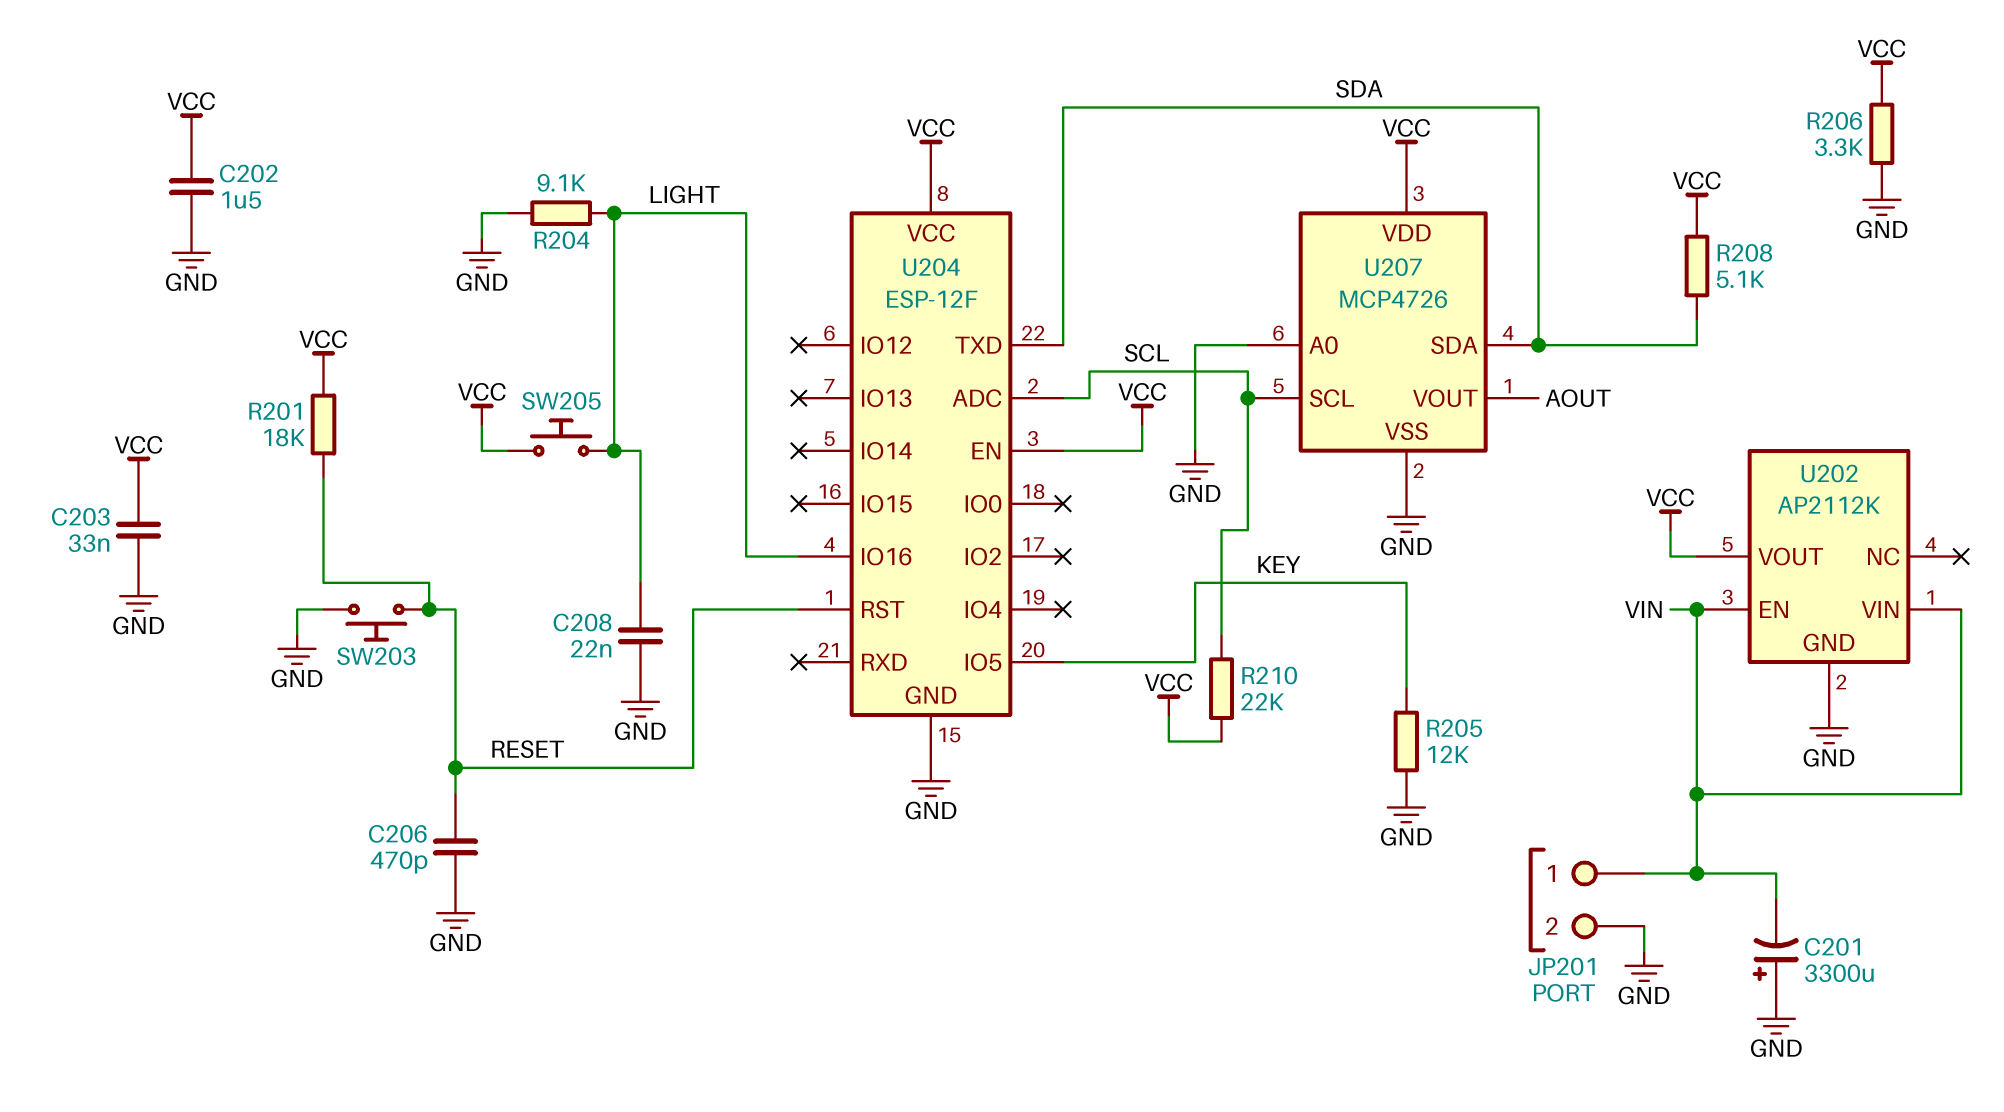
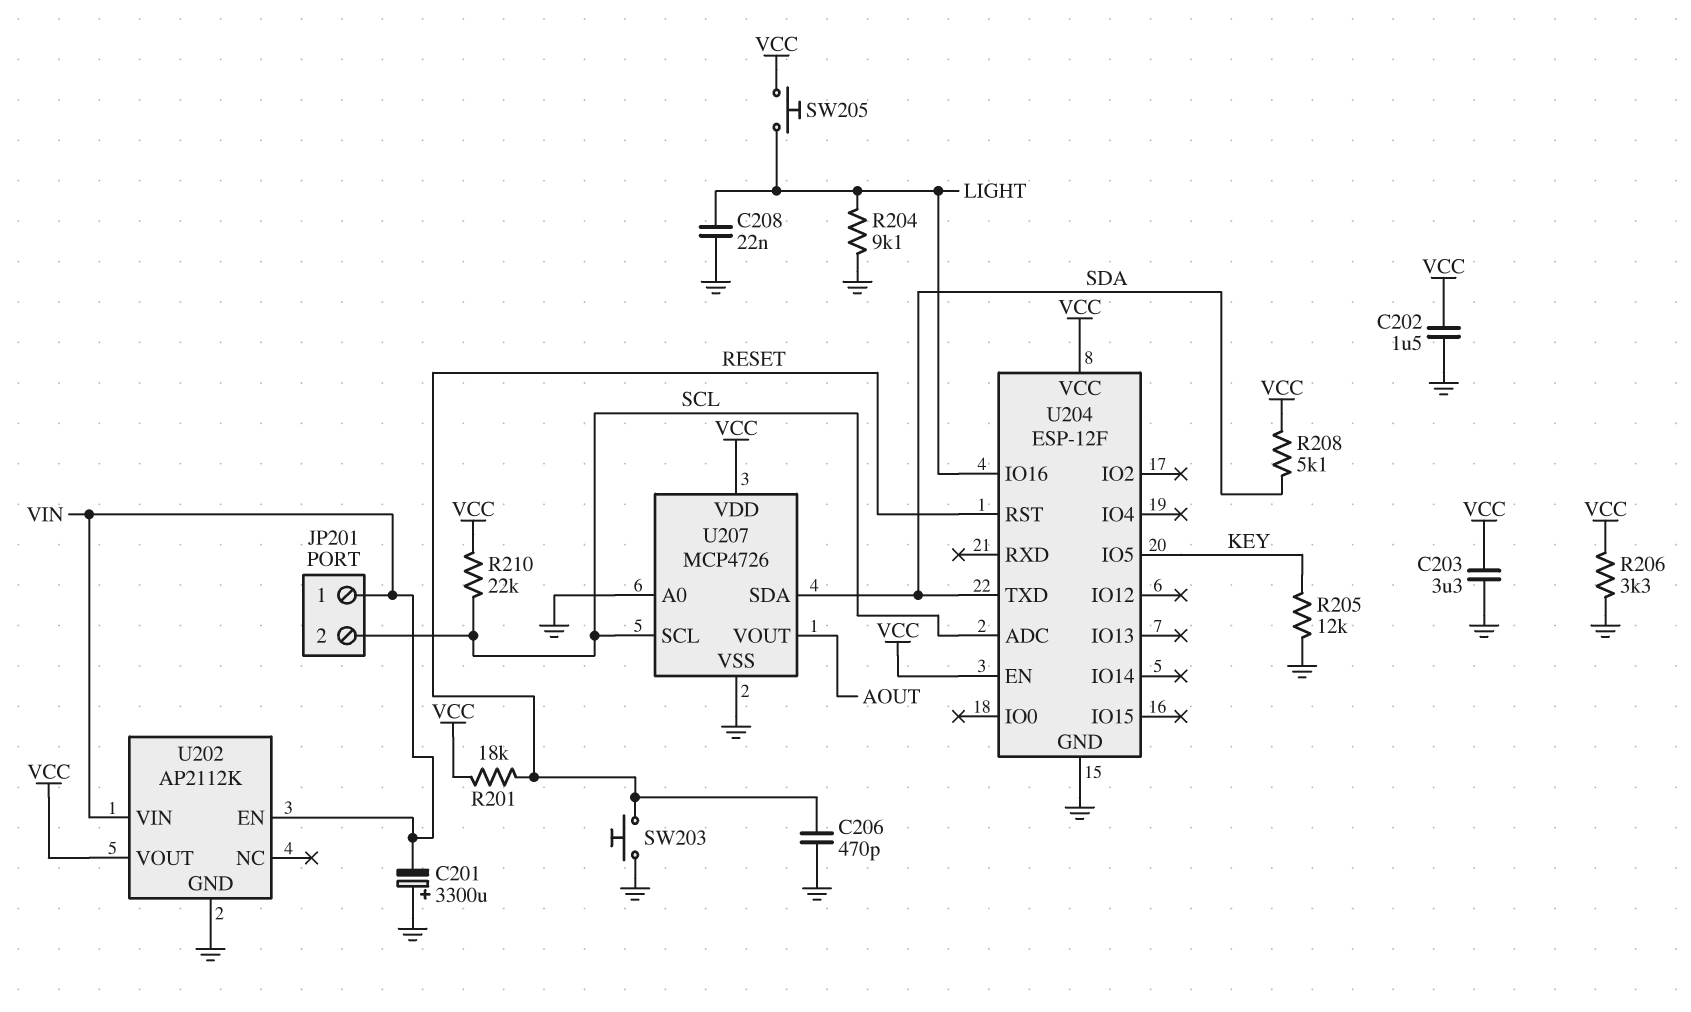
C203: 33nF (GND, VCC) -> 3.3uF (GND, VCC)
JP201 pin 2: GND -> SCL

